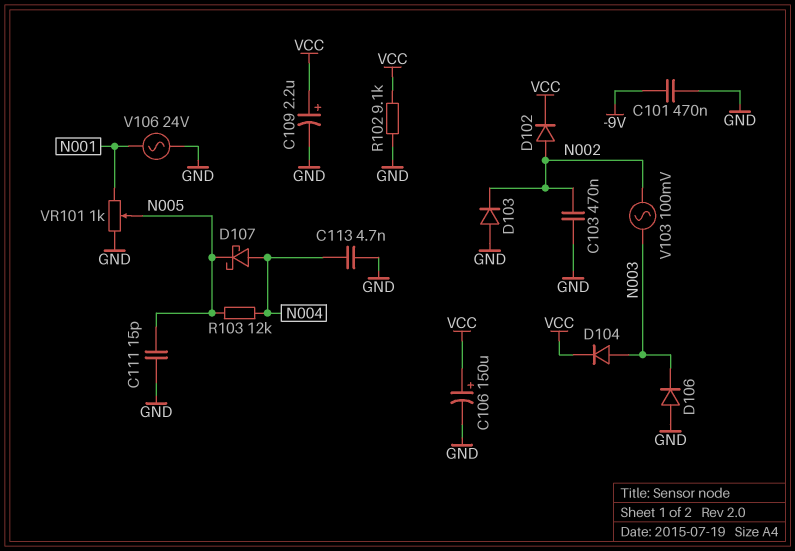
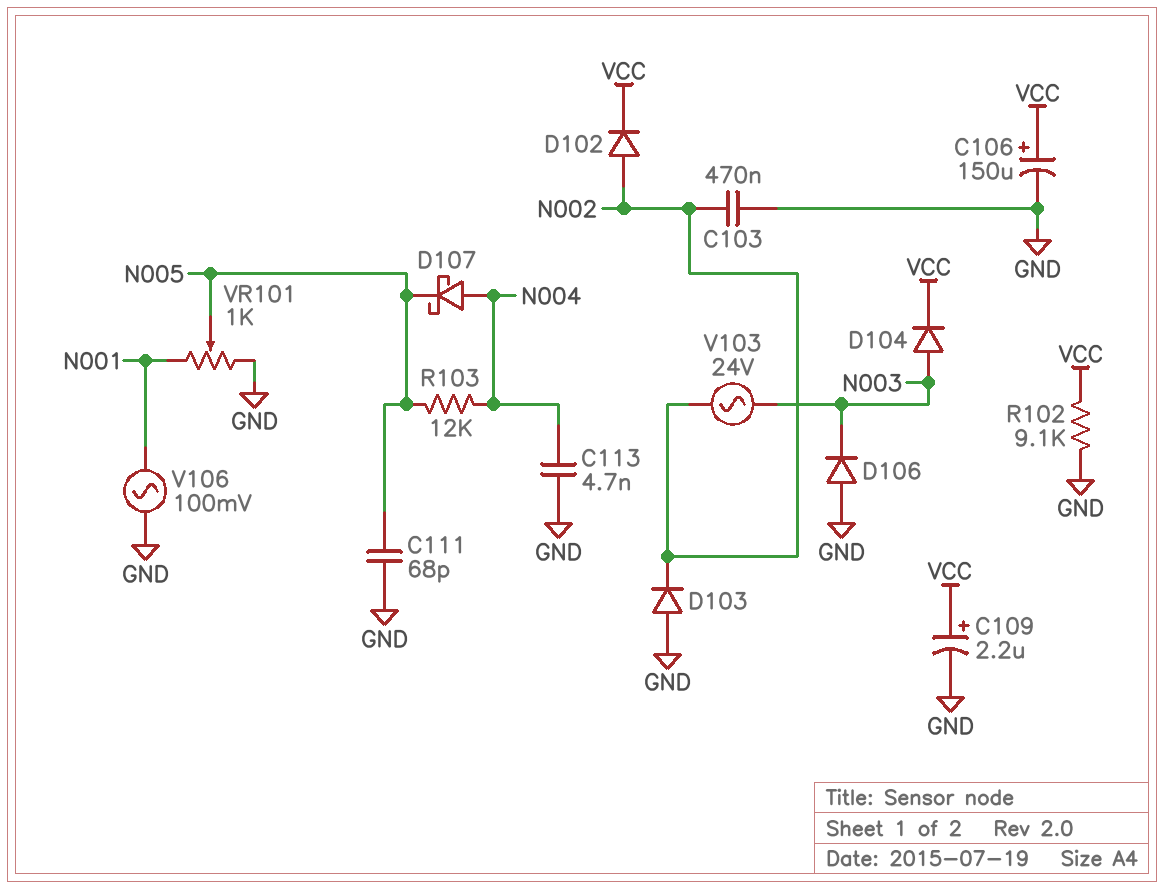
C101: 470nF (-9V, GND) -> none
C111: 15pF (GND, N005) -> 68pF (GND, N005)
V103: AC 100mV (N002, N003) -> AC 24V (N002, N003)
V106: AC 24V (GND, N001) -> AC 100mV (GND, N001)

